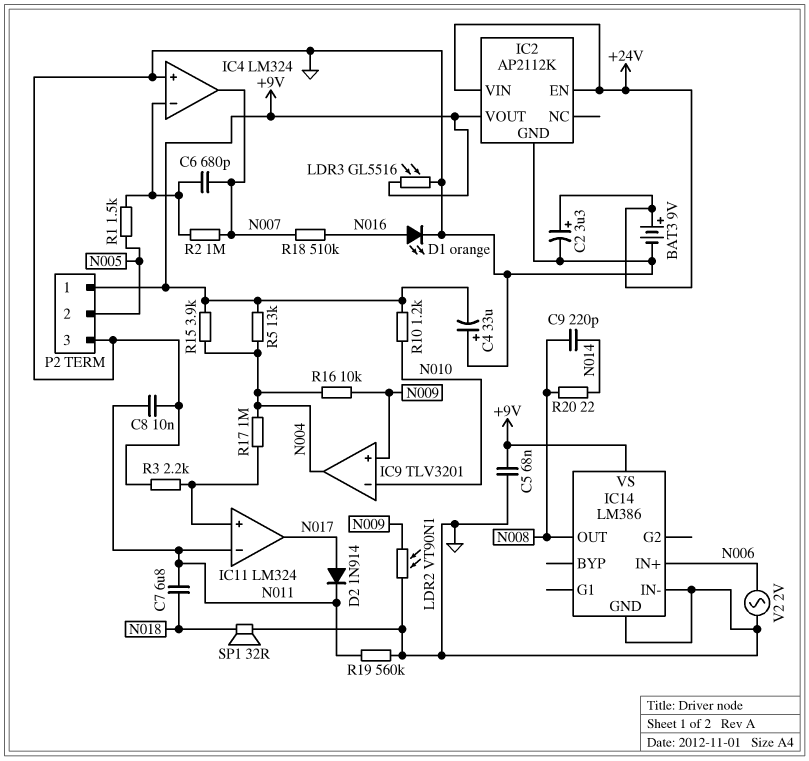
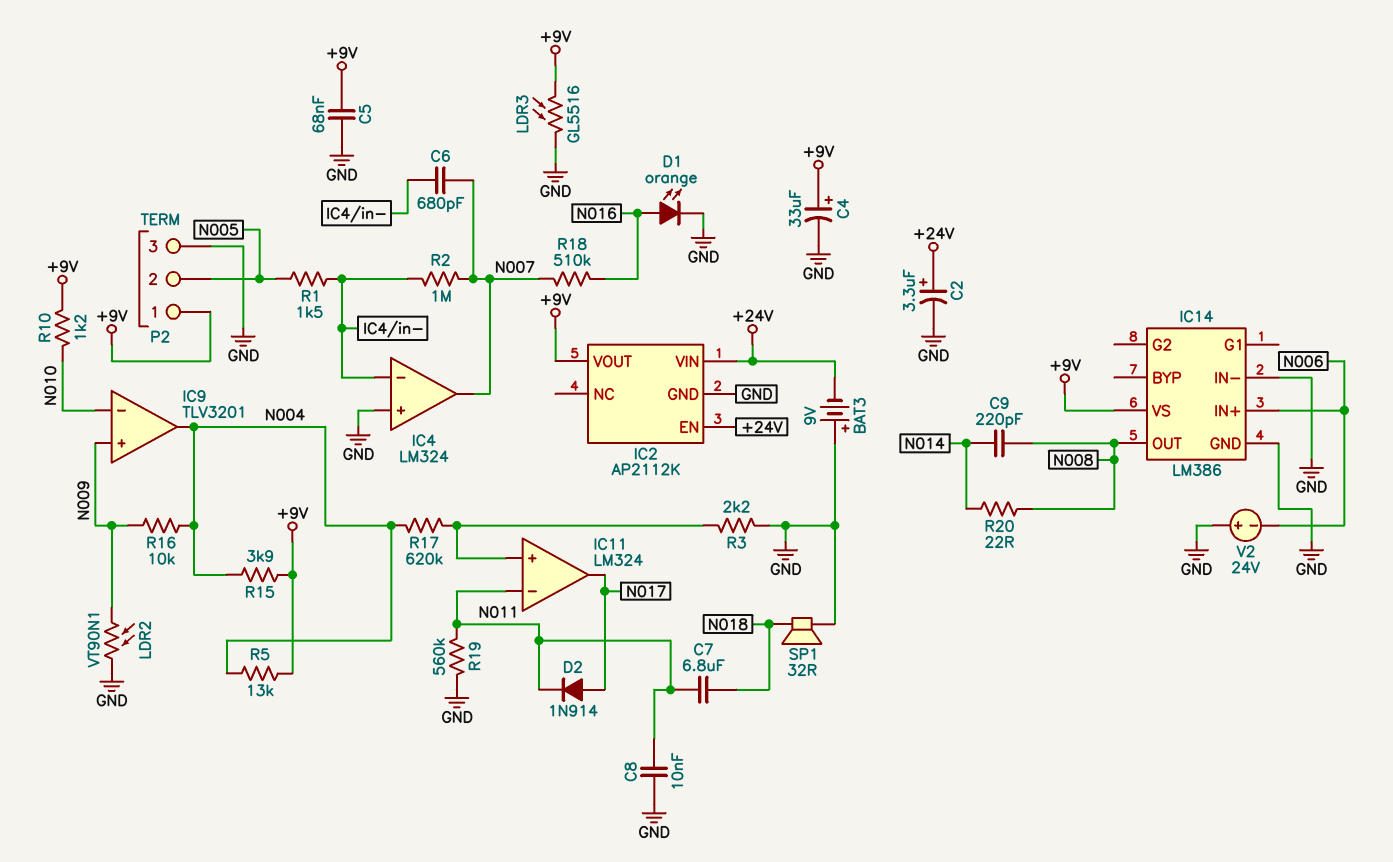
BAT3: 9V (plus +24V, minus GND) -> 9V (plus GND, minus +24V)
C4: 33uF (plus GND, minus +9V) -> 33uF (plus +9V, minus GND)
R17: 1M (IC11/in+, N004) -> 620k (IC11/in+, N004)
V2: AC 2V (GND, N006) -> 24V (plus GND, minus N006)

